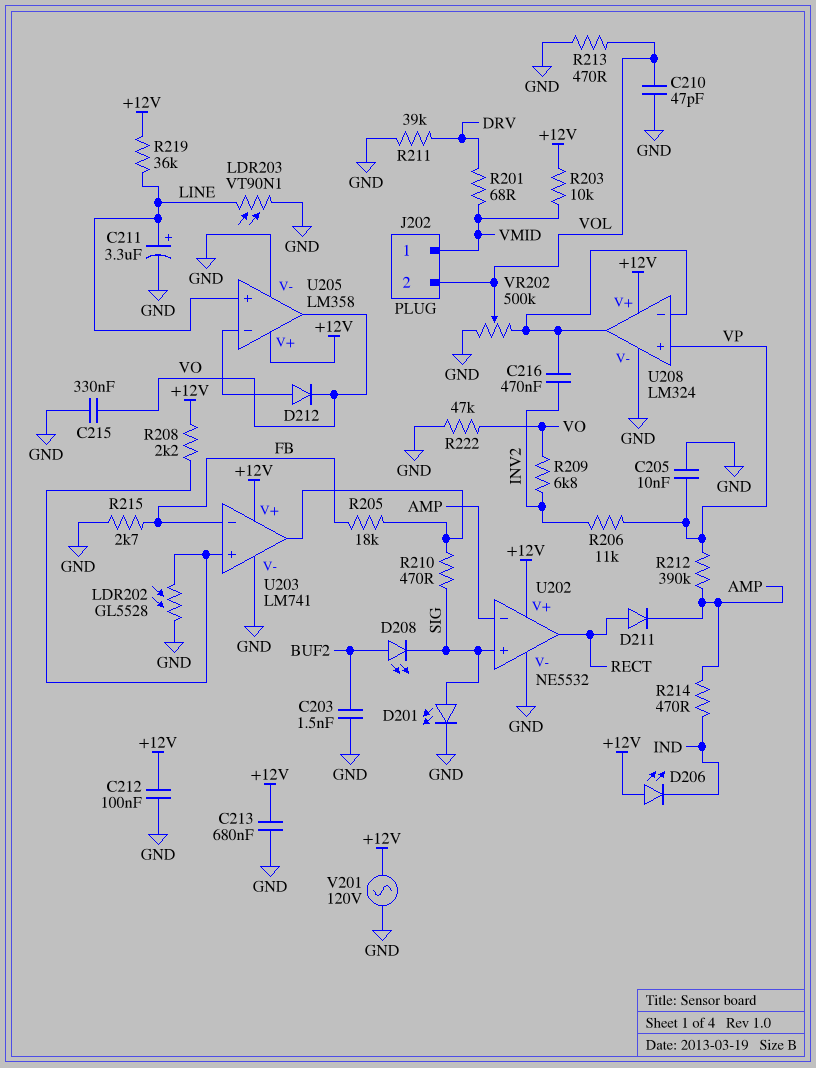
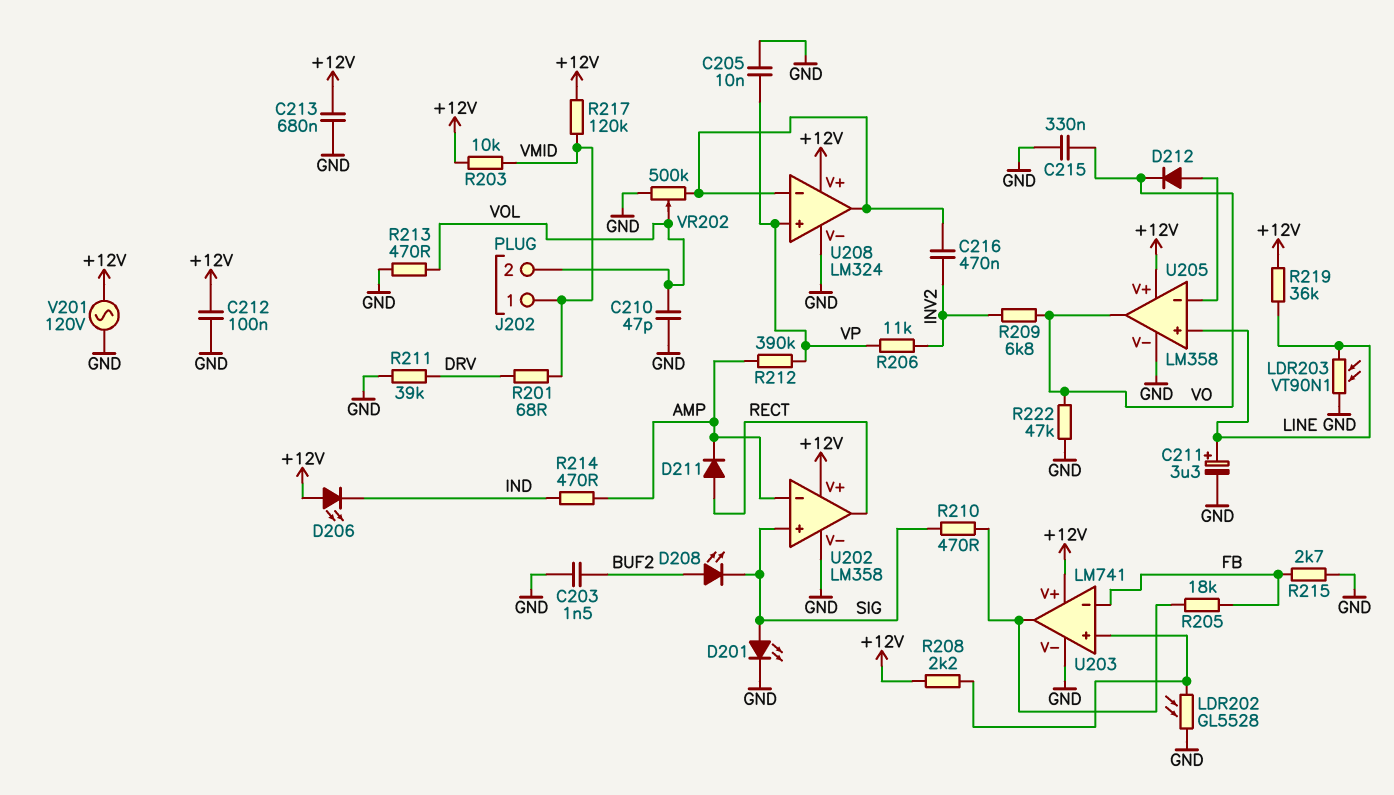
R217: none -> 120k (+12V, VMID)
U202: NE5532 -> LM358

